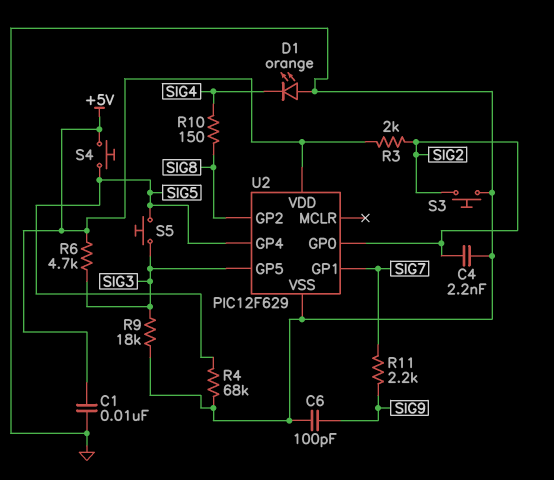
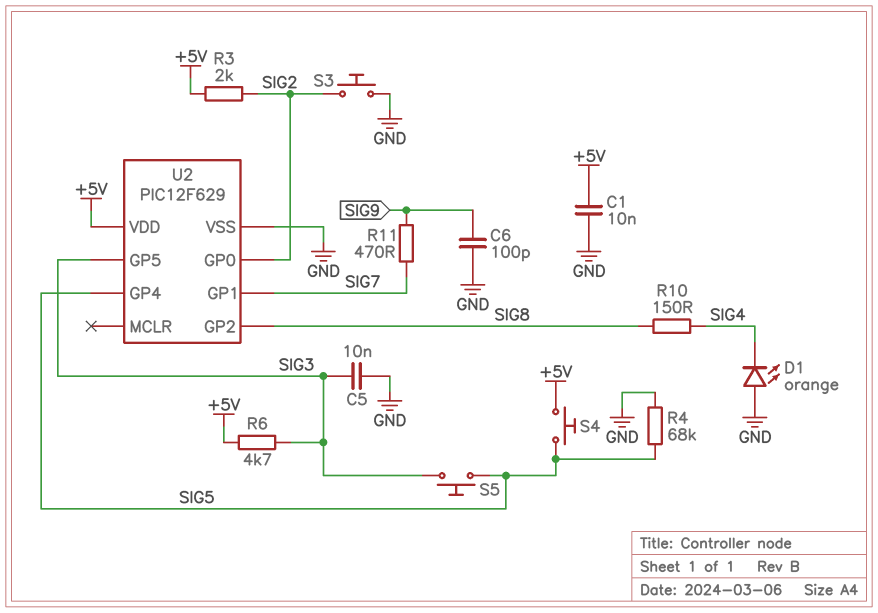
C4: 2.2nF (GND, SIG2) -> none
C5: none -> 10nF (GND, SIG3)
R9: 18k (GND, SIG3) -> none
R11: 2.2k (SIG7, SIG9) -> 470 (SIG7, SIG9)

